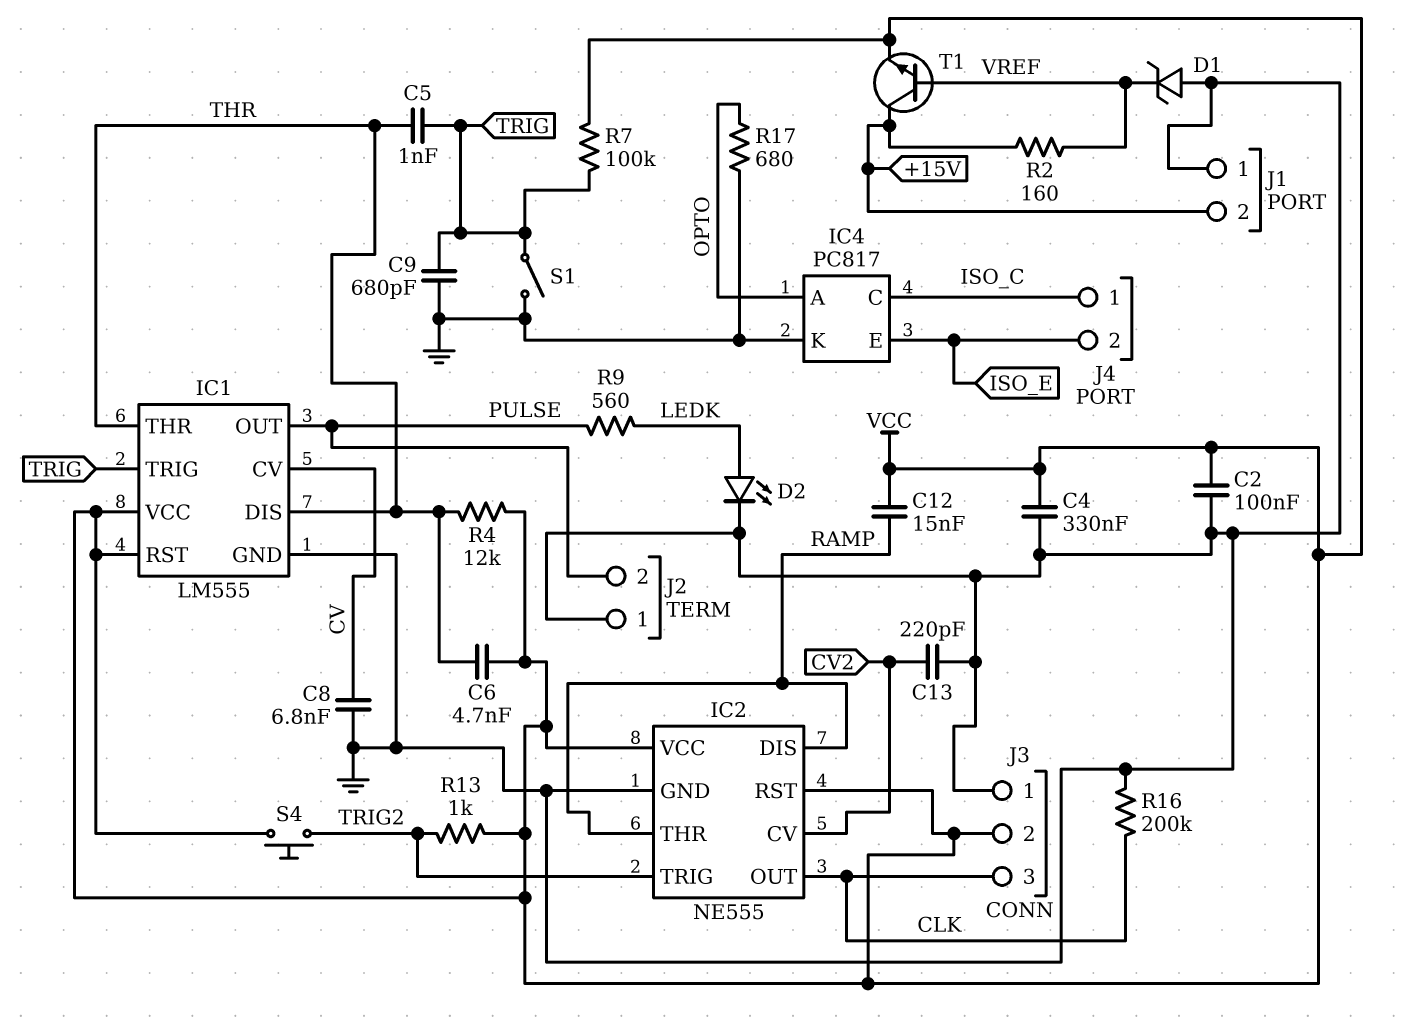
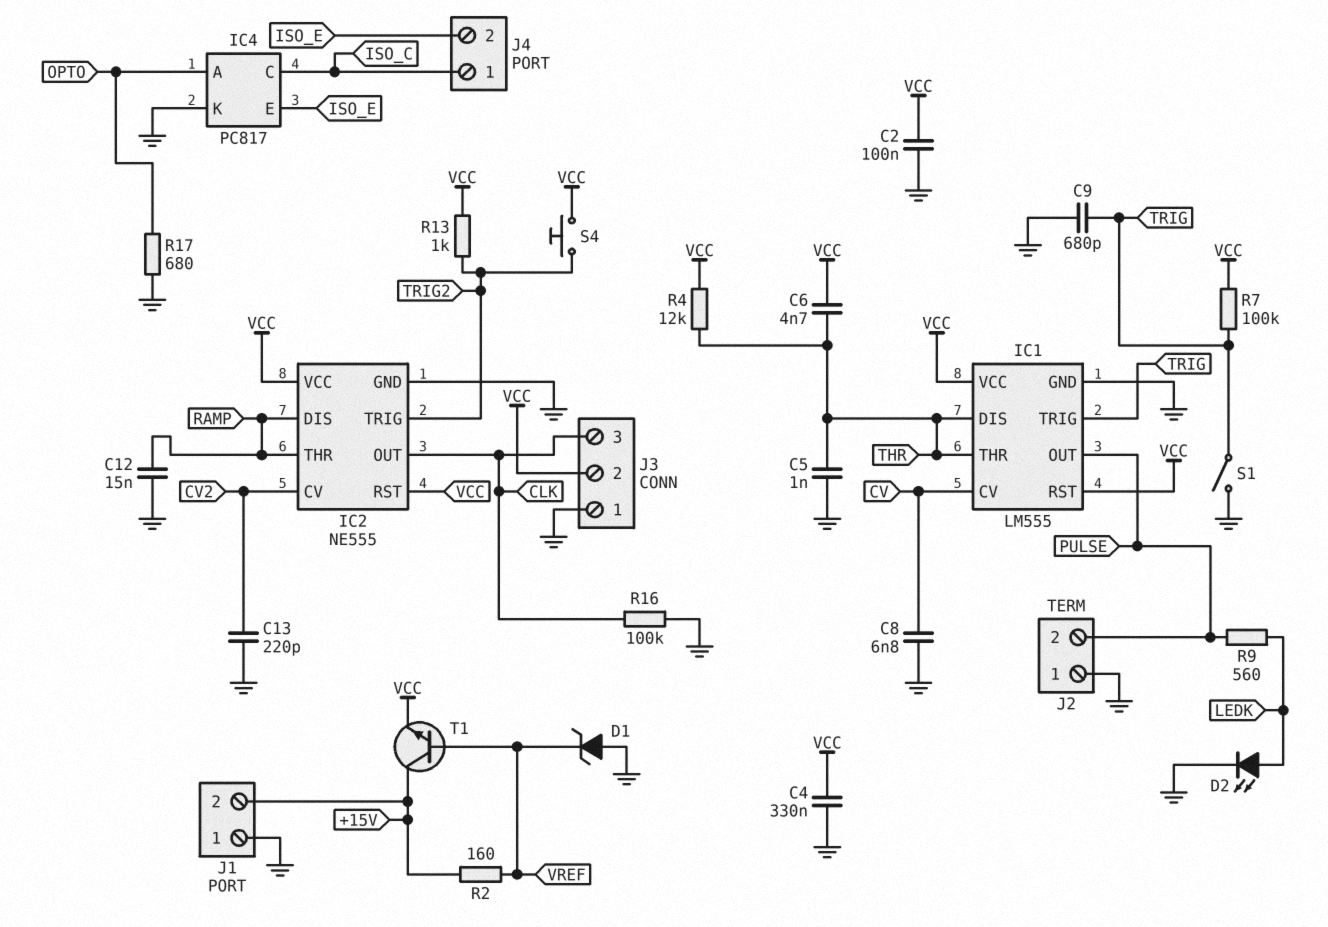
C5: 1nF (THR, TRIG) -> 1nF (GND, THR)
C12: 15nF (RAMP, VCC) -> 15nF (GND, RAMP)
R16: 200k (CLK, GND) -> 100k (CLK, GND)

